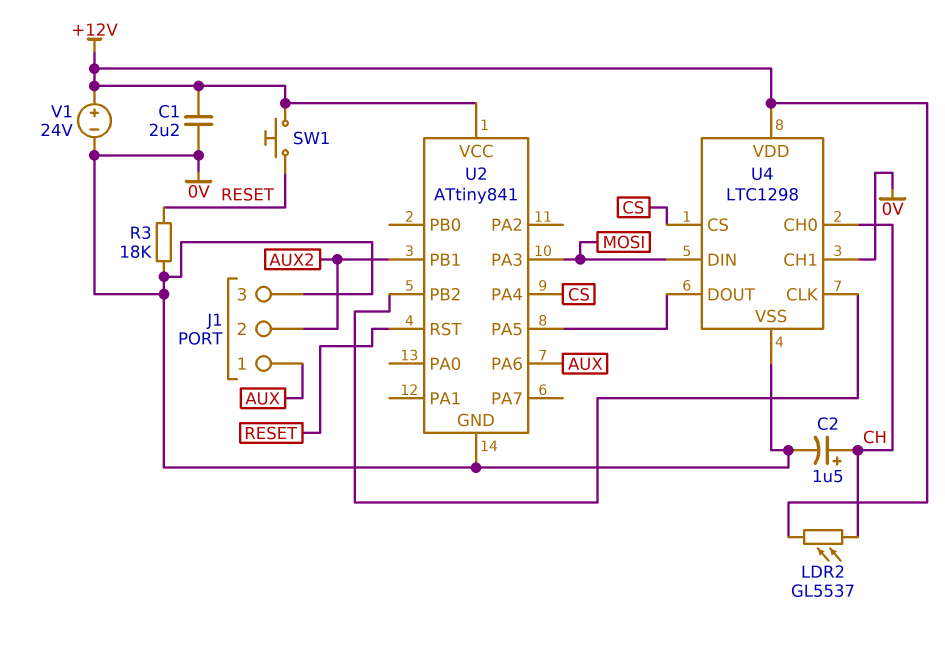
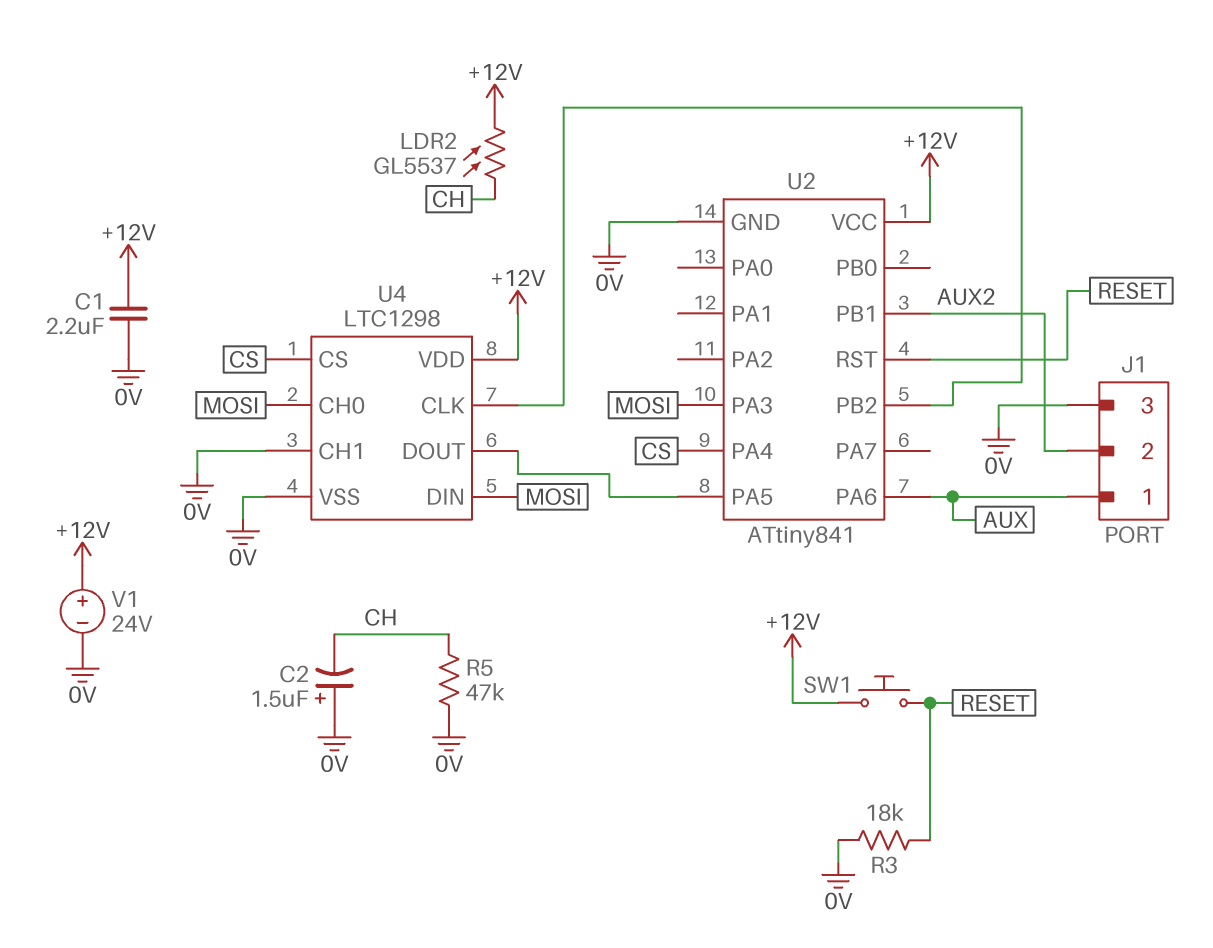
C2: 1.5uF (plus CH, minus 0V) -> 1.5uF (plus 0V, minus CH)
R5: none -> 47k (0V, CH)
U4 pin CH0: CH -> MOSI

